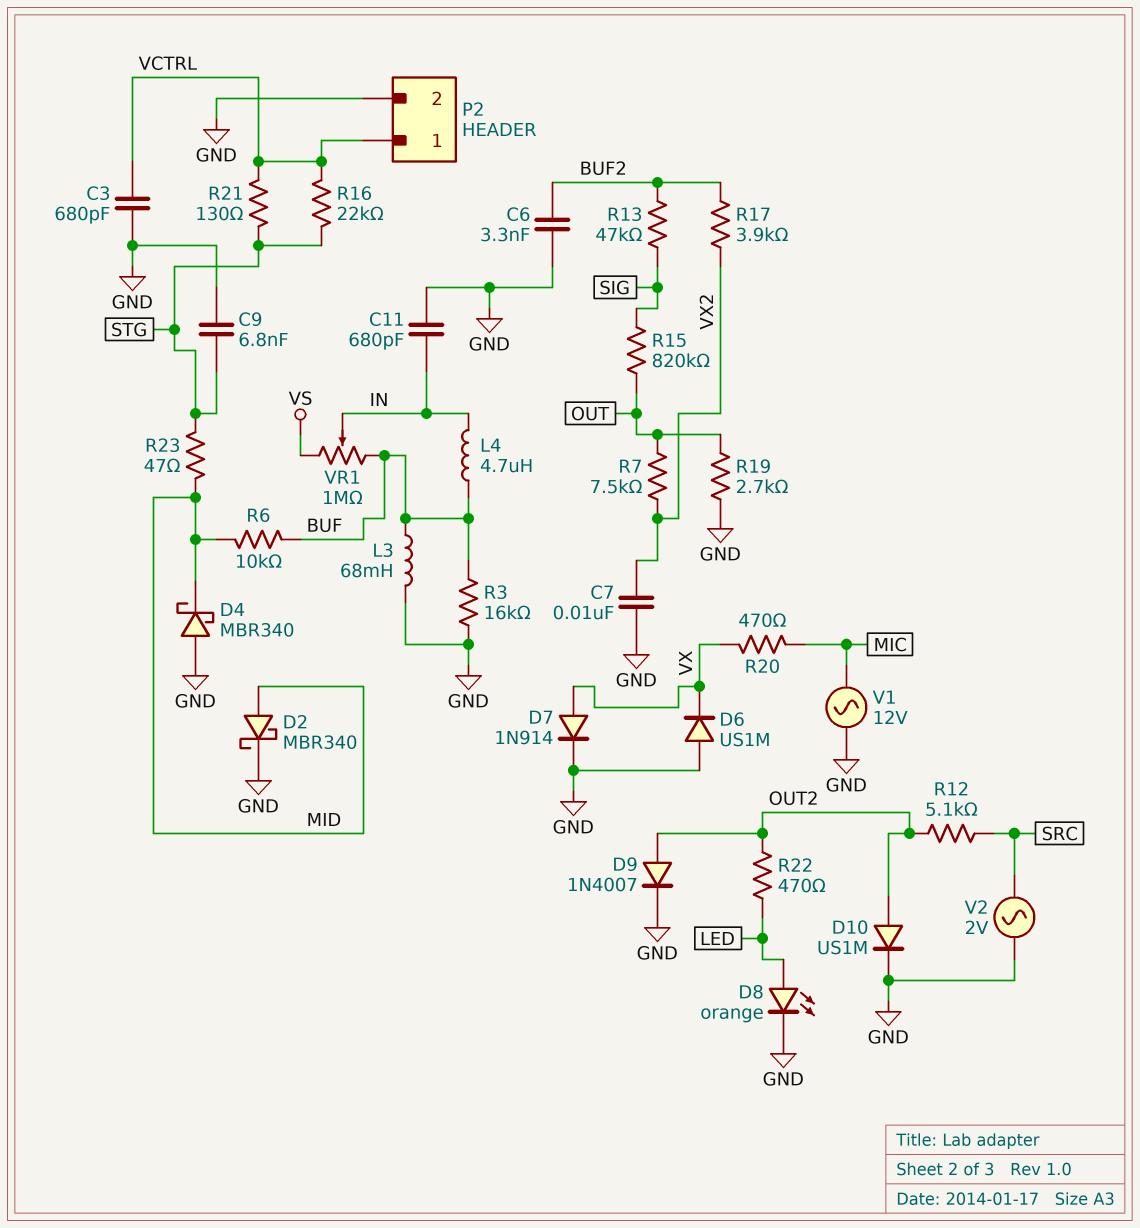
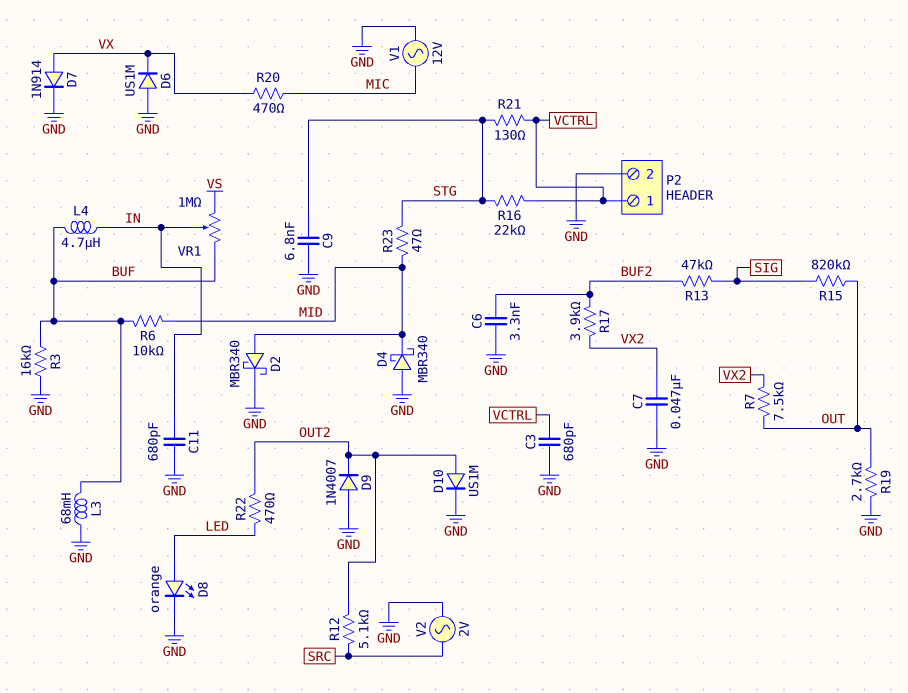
C7: 10nF (GND, VX2) -> 47nF (GND, VX2)
D9: diode 1N4007 (A OUT2, K GND) -> diode 1N4007 (A GND, K OUT2)

